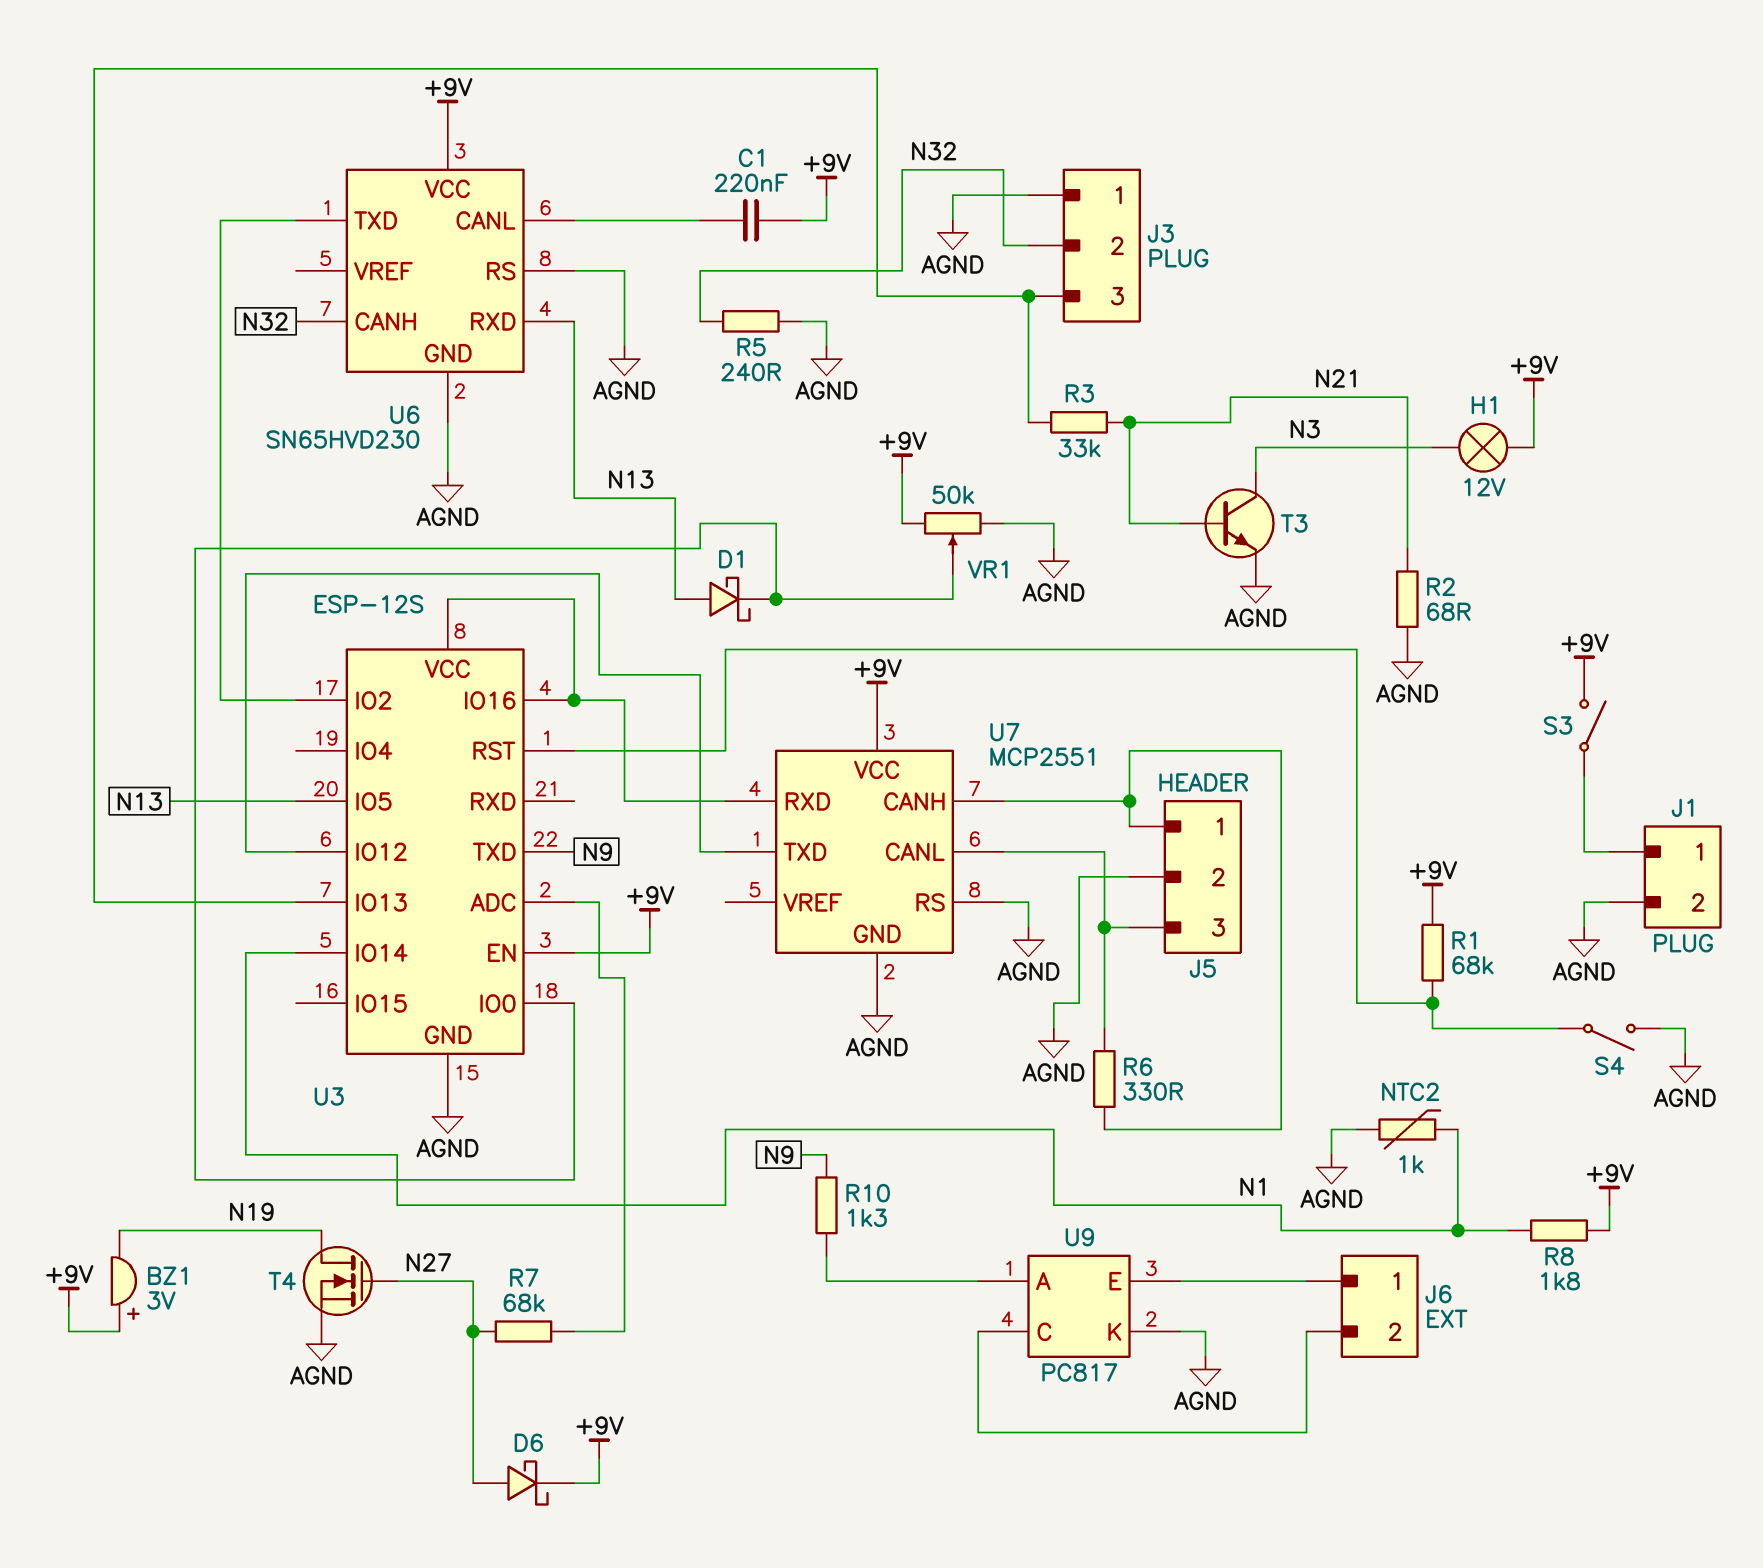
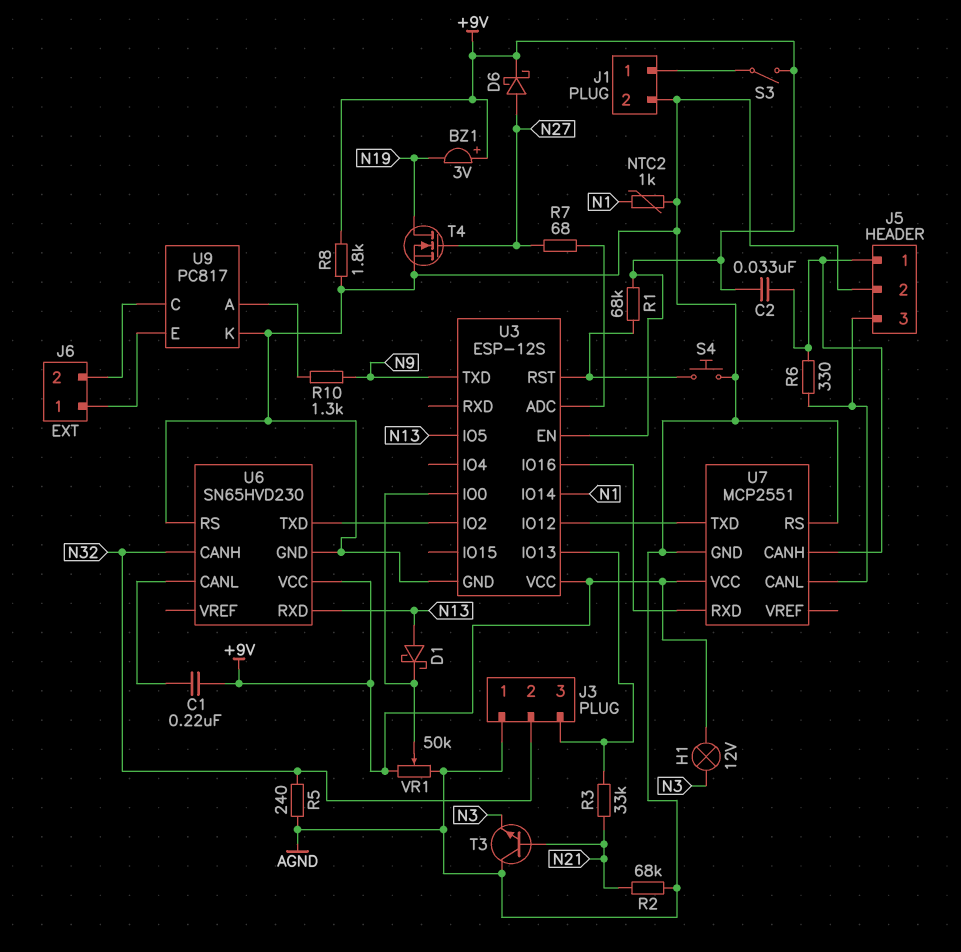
C2: none -> 33nF (+9V, J5/1)
R2: 68 (AGND, N21) -> 68k (AGND, N21)
R7: 68k (N27, U3/ADC) -> 68 (N27, U3/ADC)
R8: 1.8k (+9V, N1) -> 1.8k (+9V, AGND)
S4: switch (AGND, U3/RST) -> button (AGND, U3/RST)
T3: NPN (B N21, C N3, E AGND) -> NPN (B N21, C AGND, E N3)
U3 pin VCC: U3/IO16 -> +9V

